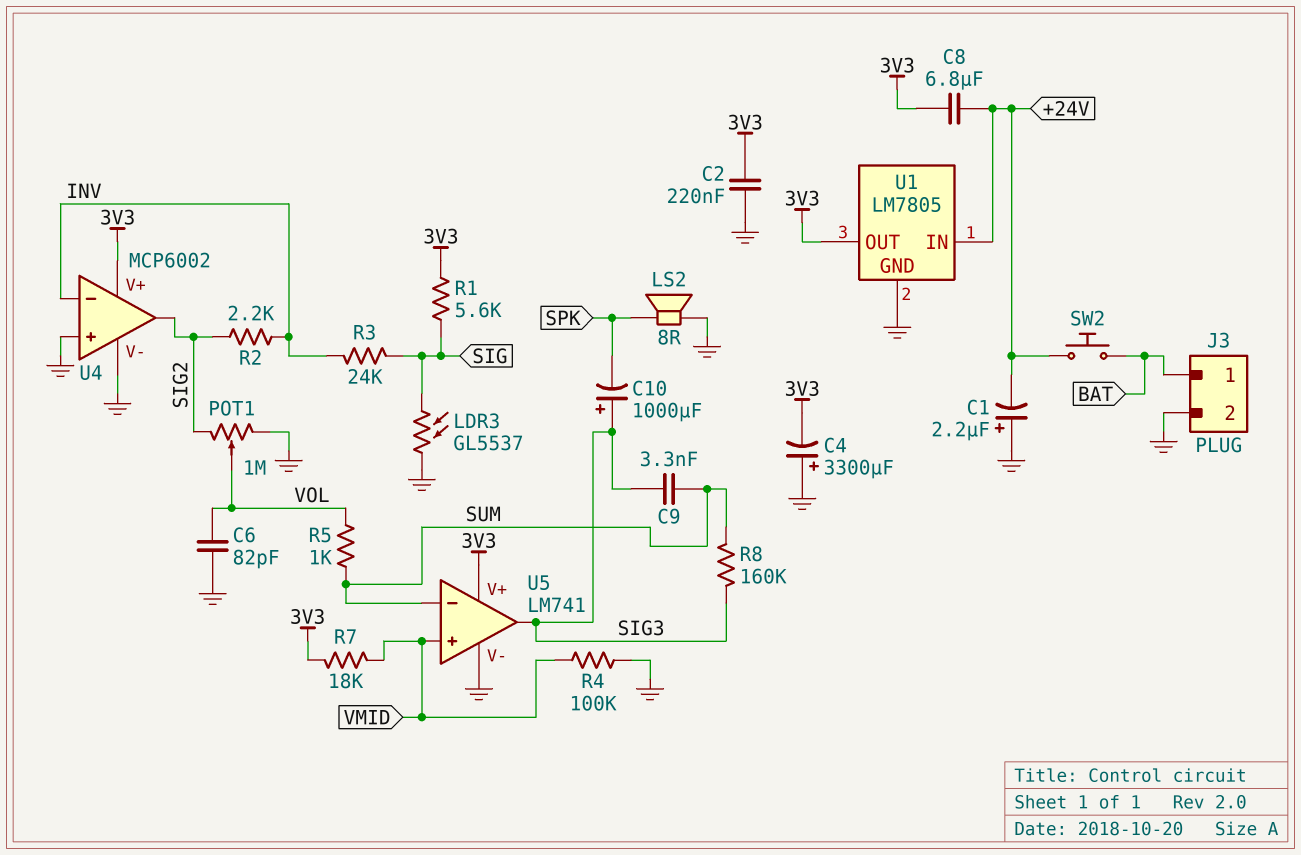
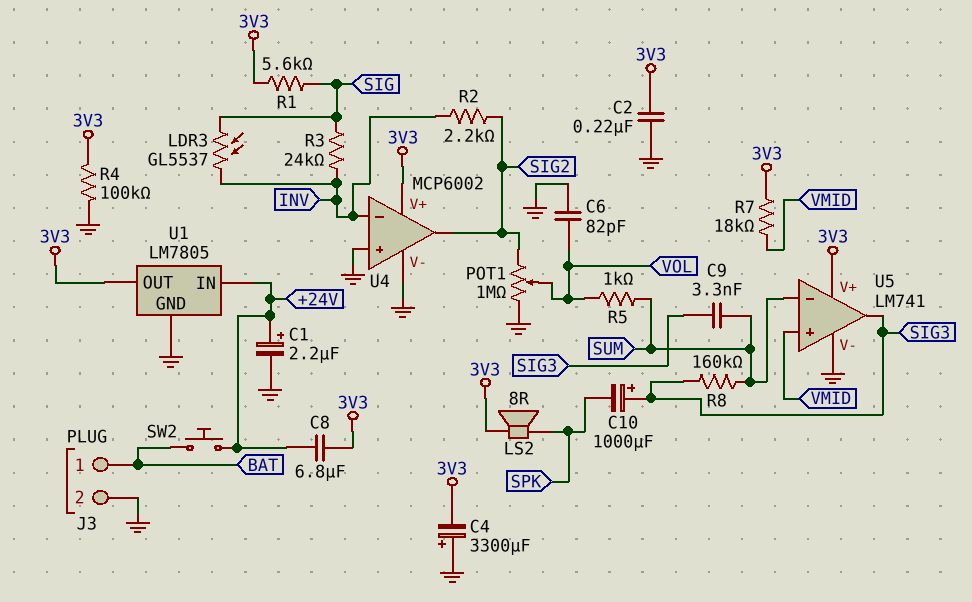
C1: 2.2uF (plus GND, minus +24V) -> 2.2uF (plus +24V, minus GND)
LDR3: GL5537 (GND, SIG) -> GL5537 (INV, SIG)
LS2: speaker 8R (GND, SPK) -> speaker 8R (3V3, SPK)
R4: 100k (GND, VMID) -> 100k (3V3, GND)

